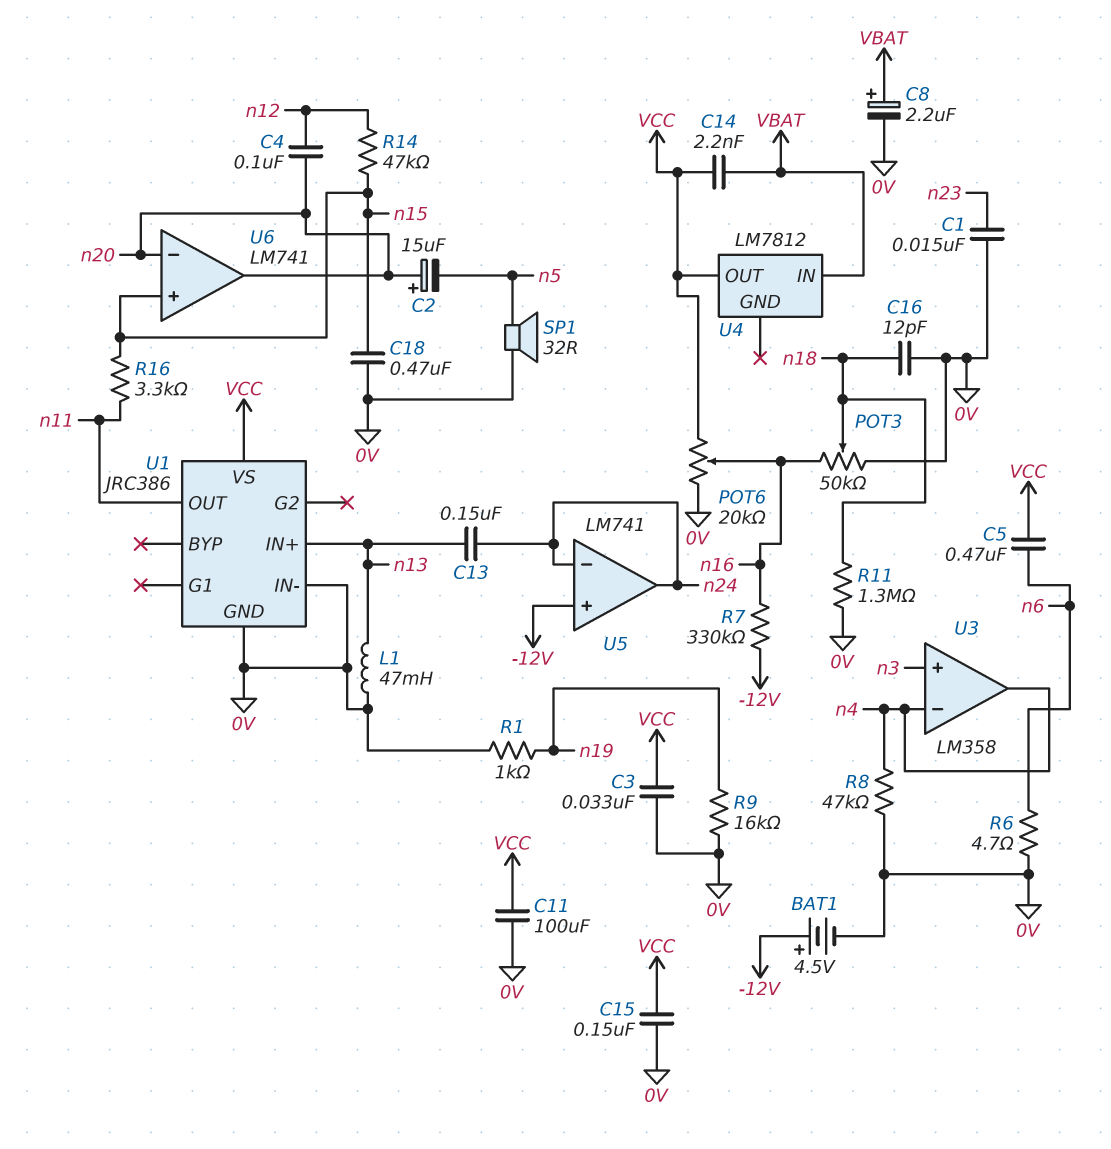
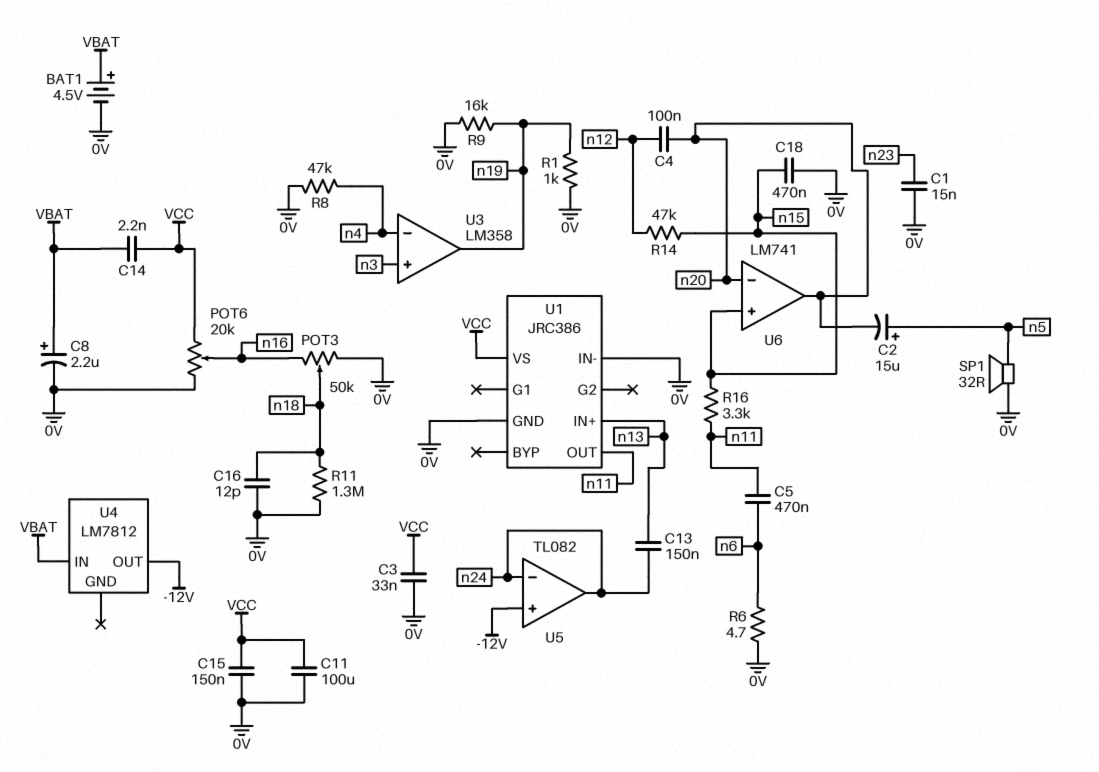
BAT1: 4.5V (plus -12V, minus 0V) -> 4.5V (plus VBAT, minus 0V)
C2: 15uF (plus n20, minus n5) -> 15uF (plus n5, minus n20)
C5: 470nF (VCC, n6) -> 470nF (n6, n11)
L1: 47mH (0V, n13) -> none
R7: 330k (-12V, n16) -> none
U3 pin out: n4 -> n19
U4 pin OUT: VCC -> -12V
U5: LM741 -> TL082

